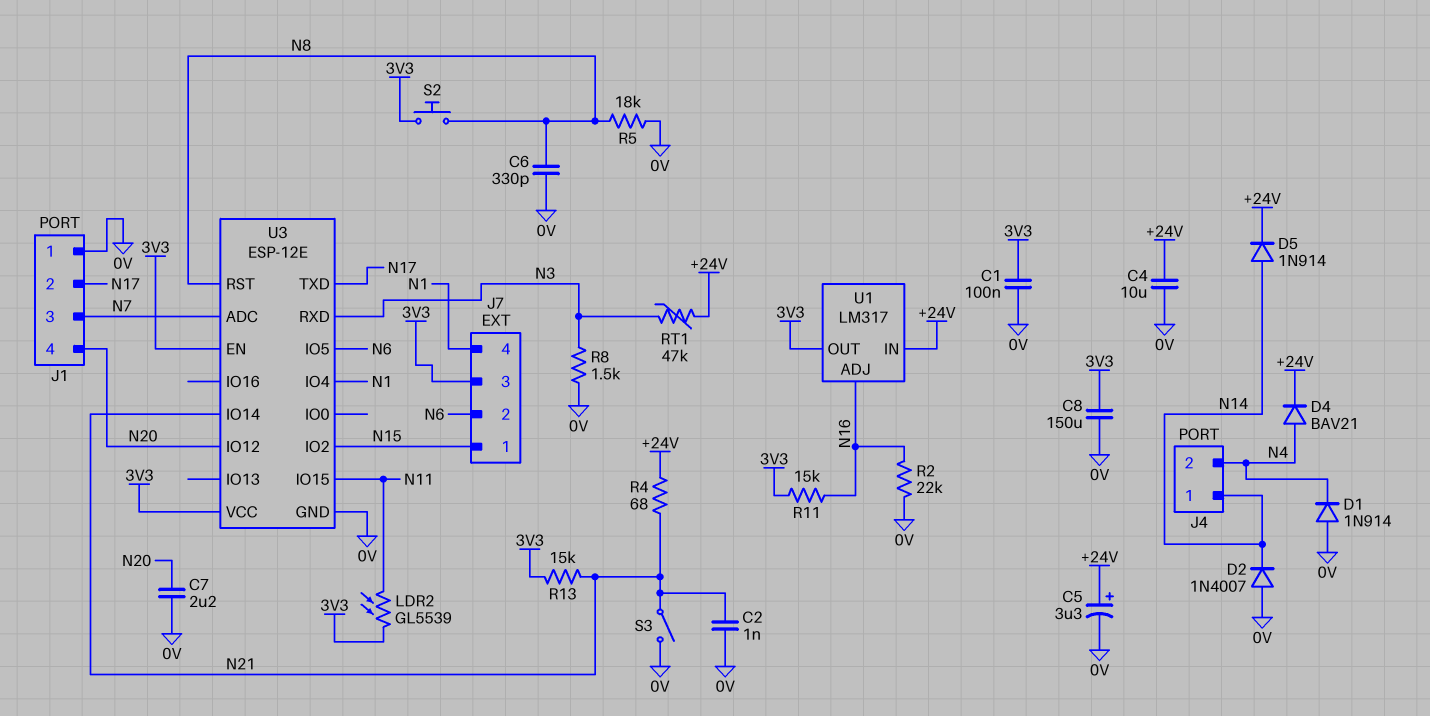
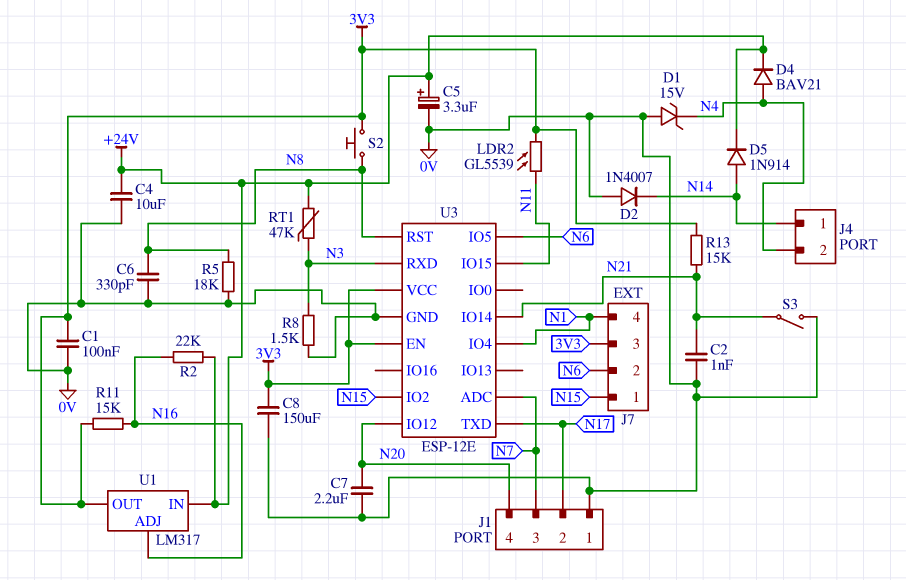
D1: diode 1N914 (A 0V, K N4) -> zener 15V (A 0V, K N4)
R2: 22k (0V, N16) -> 22k (+24V, N16)
R4: 68 (+24V, N21) -> none

